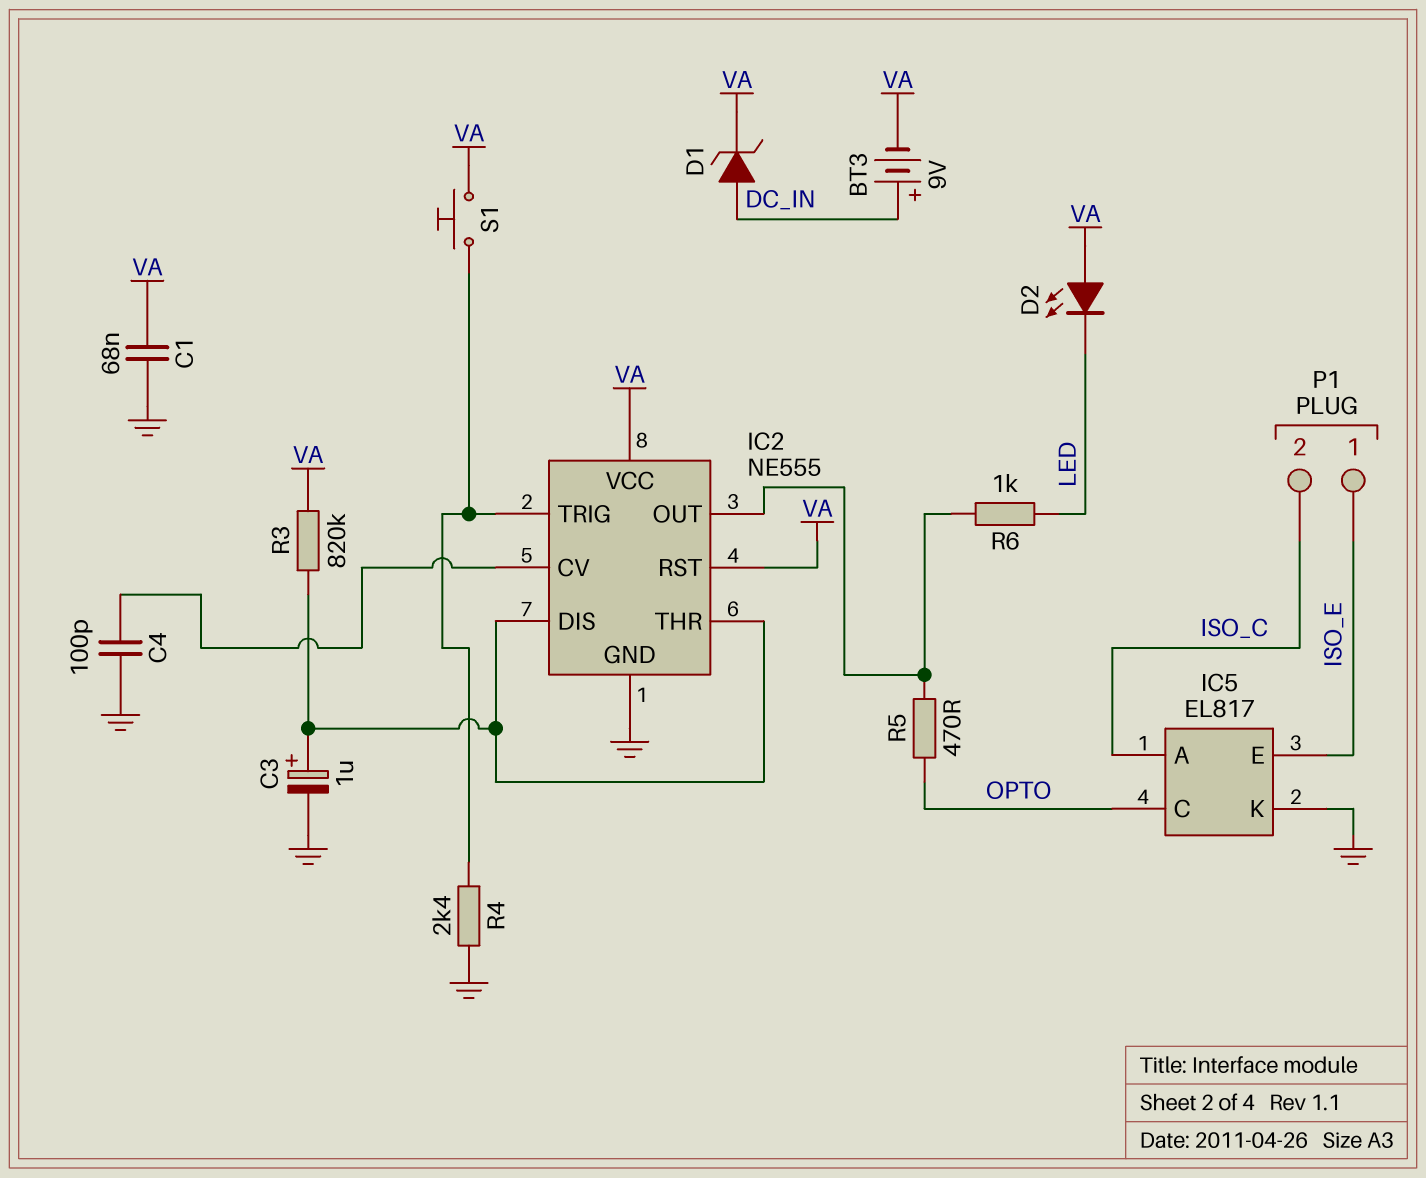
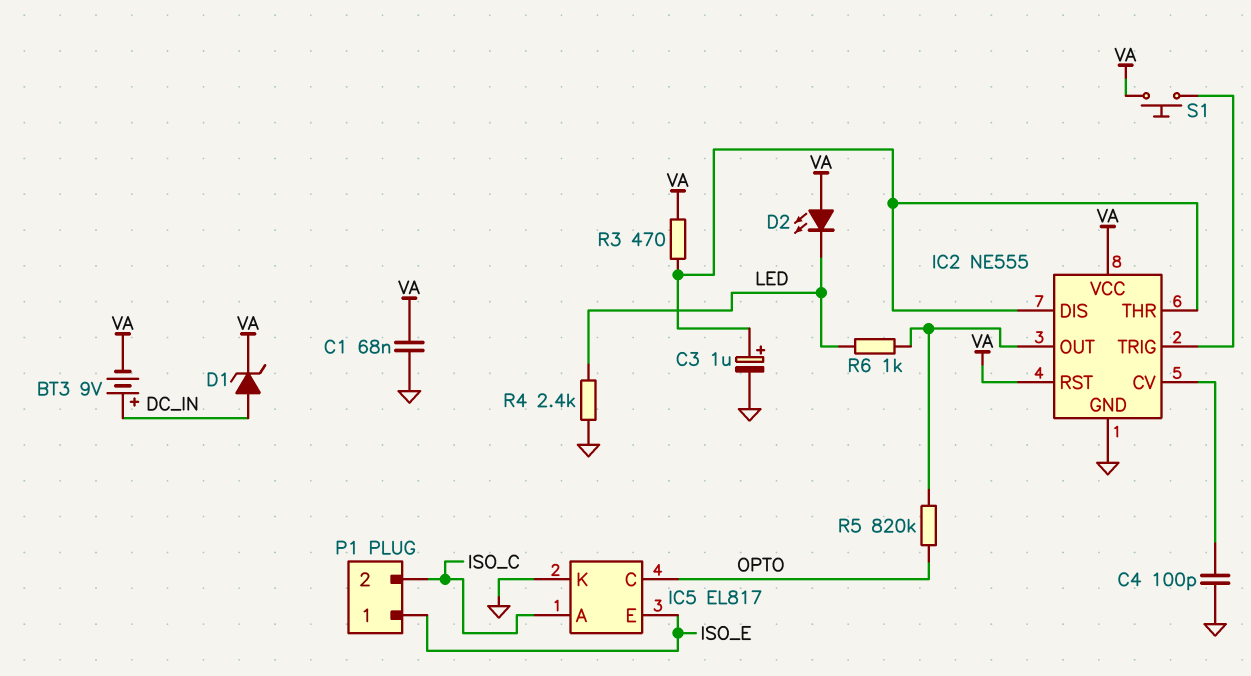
R3: 820k (IC2/DIS, VA) -> 470 (IC2/DIS, VA)
R4: 2.4k (GND, IC2/TRIG) -> 2.4k (GND, LED)
R5: 470 (IC2/OUT, OPTO) -> 820k (IC2/OUT, OPTO)

